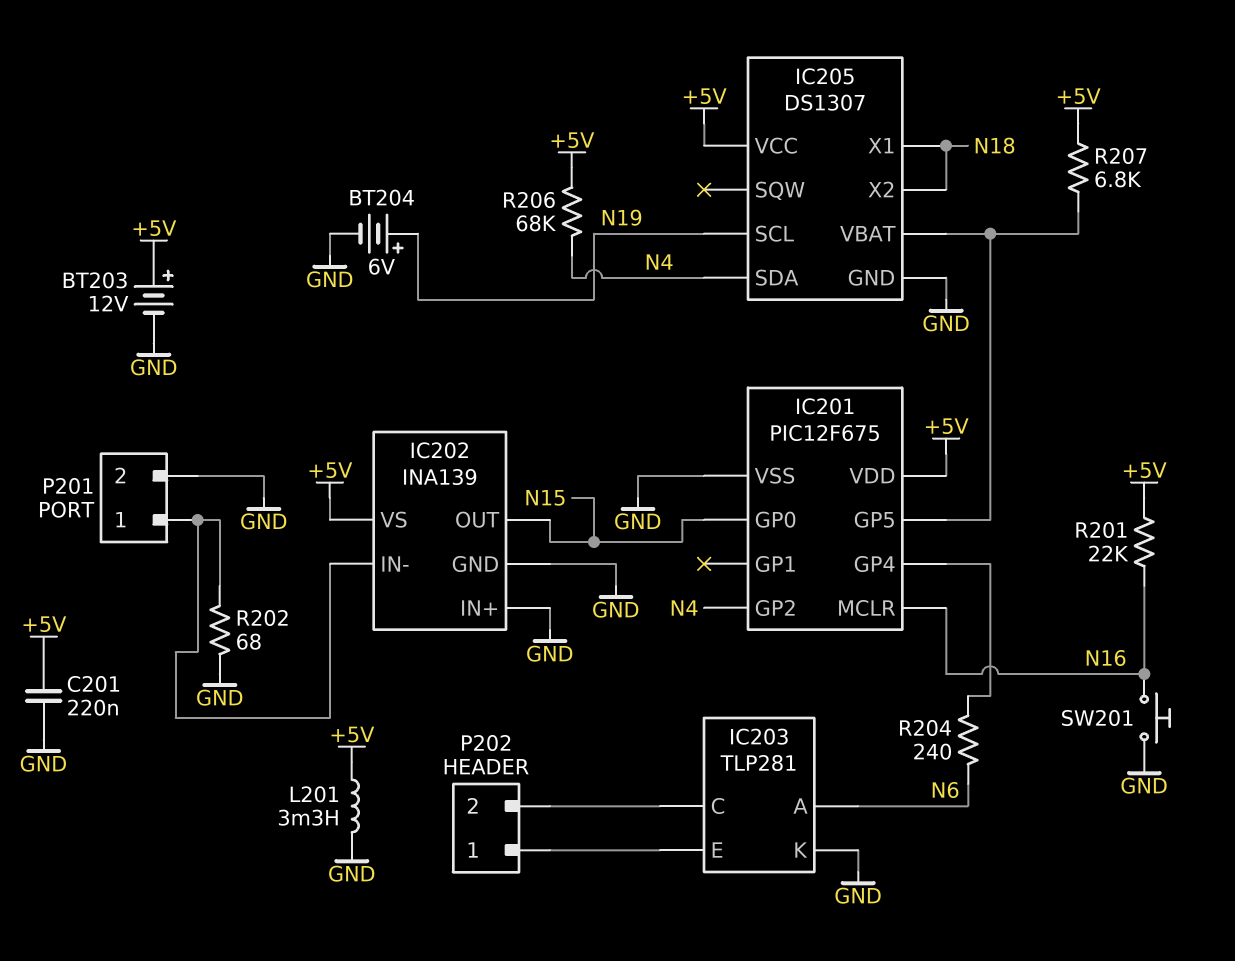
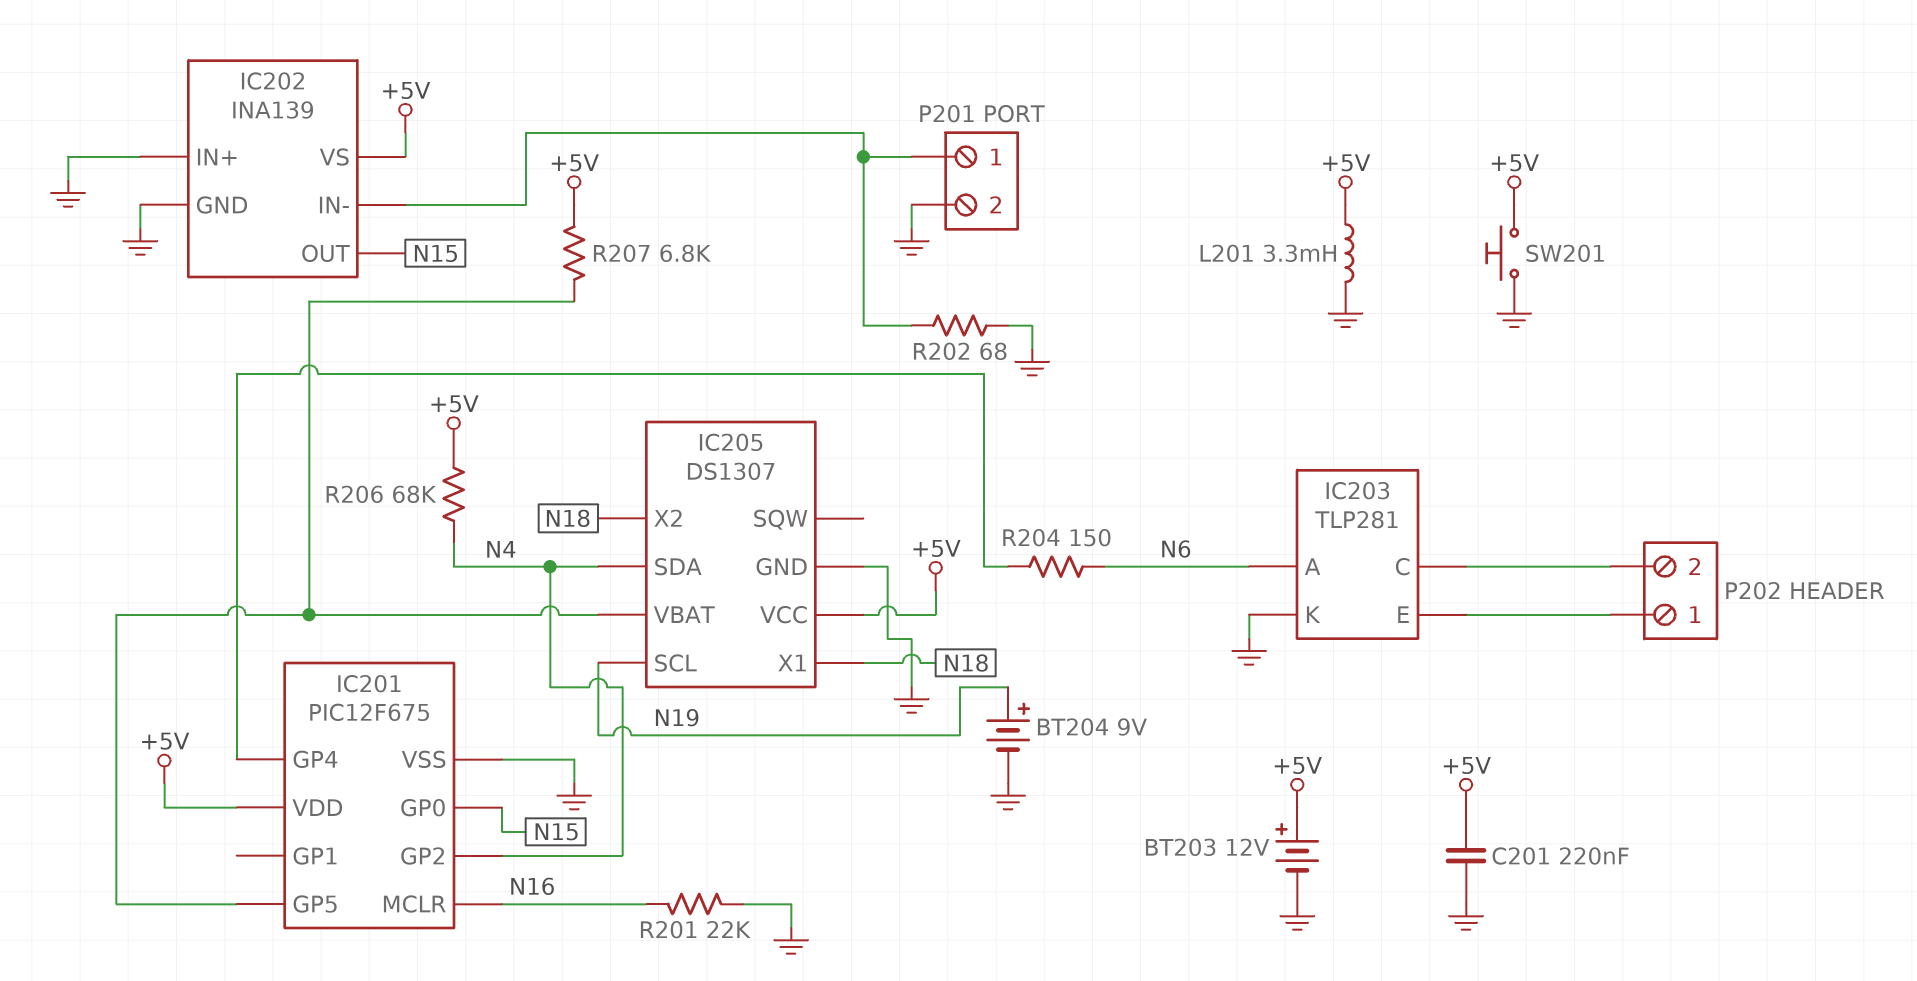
BT204: 6V (plus N19, minus GND) -> 9V (plus N19, minus GND)
R201: 22k (+5V, N16) -> 22k (GND, N16)
R204: 240 (IC201/GP4, N6) -> 150 (IC201/GP4, N6)
SW201: button (GND, N16) -> button (+5V, GND)

